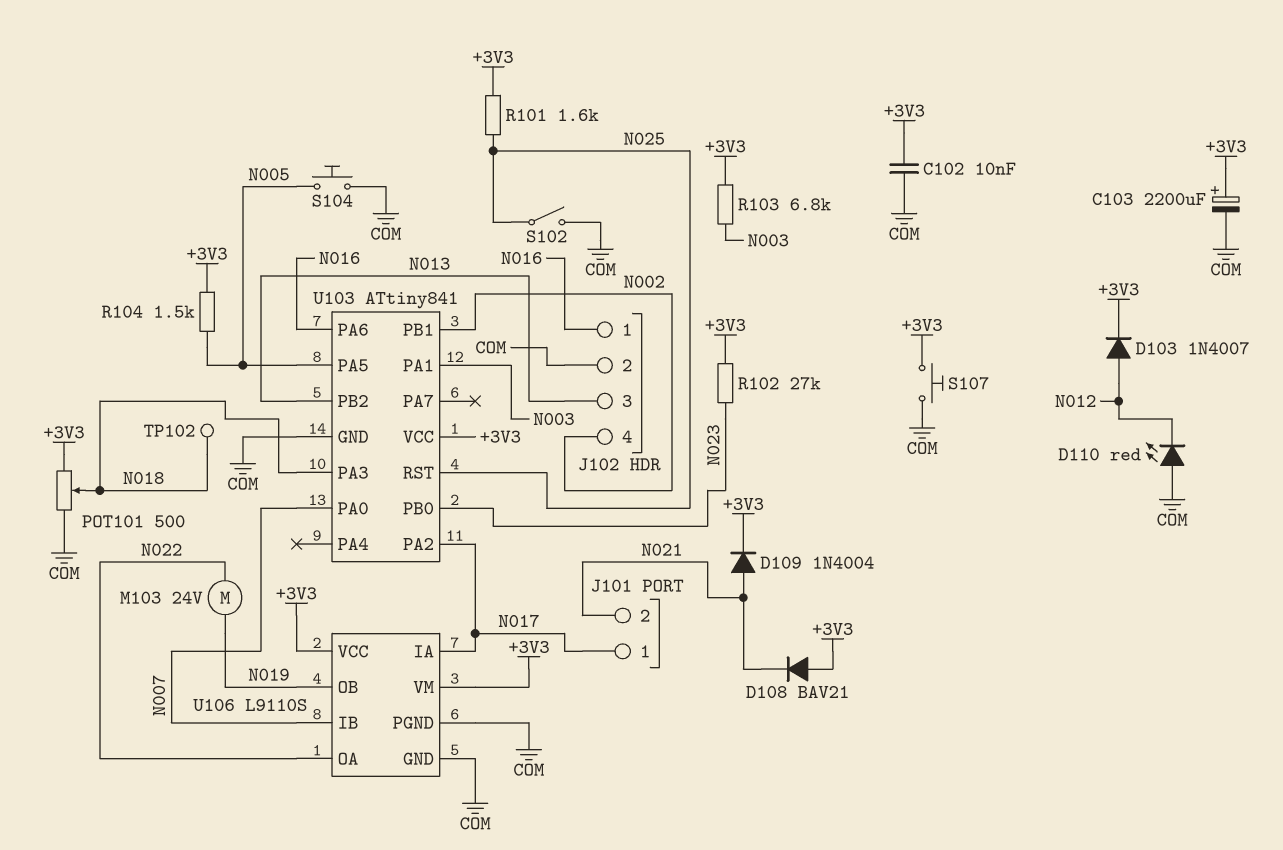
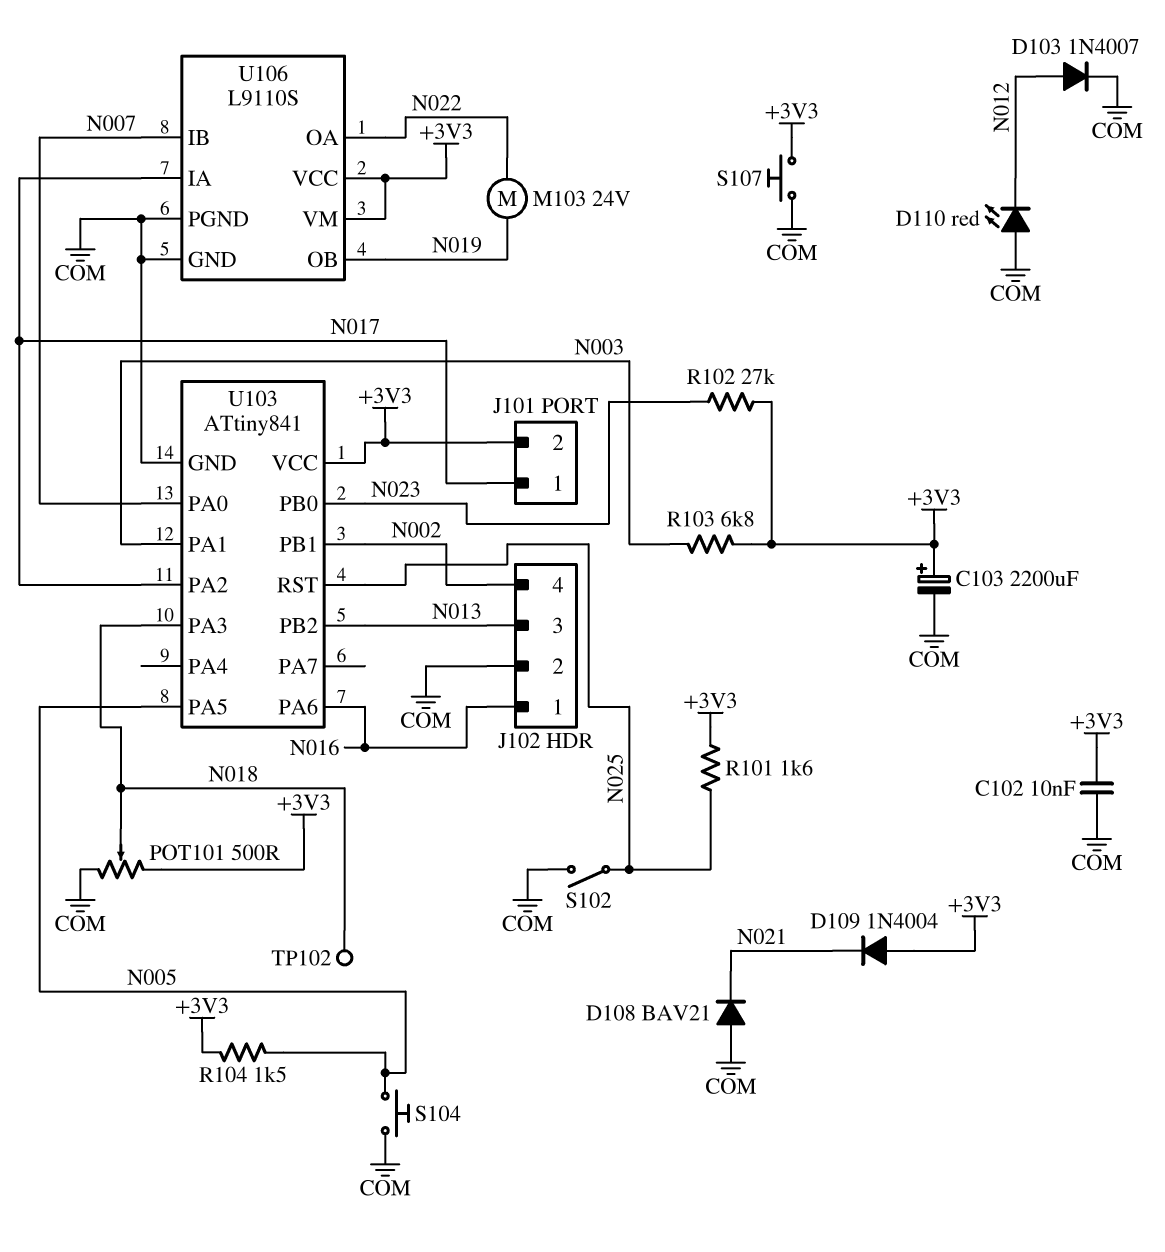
D103: diode 1N4007 (A N012, K +3V3) -> diode 1N4007 (A N012, K COM)
D108: diode BAV21 (A +3V3, K N021) -> diode BAV21 (A COM, K N021)
D109: diode 1N4004 (A N021, K +3V3) -> diode 1N4004 (A +3V3, K N021)
J101 pin 2: N021 -> +3V3

